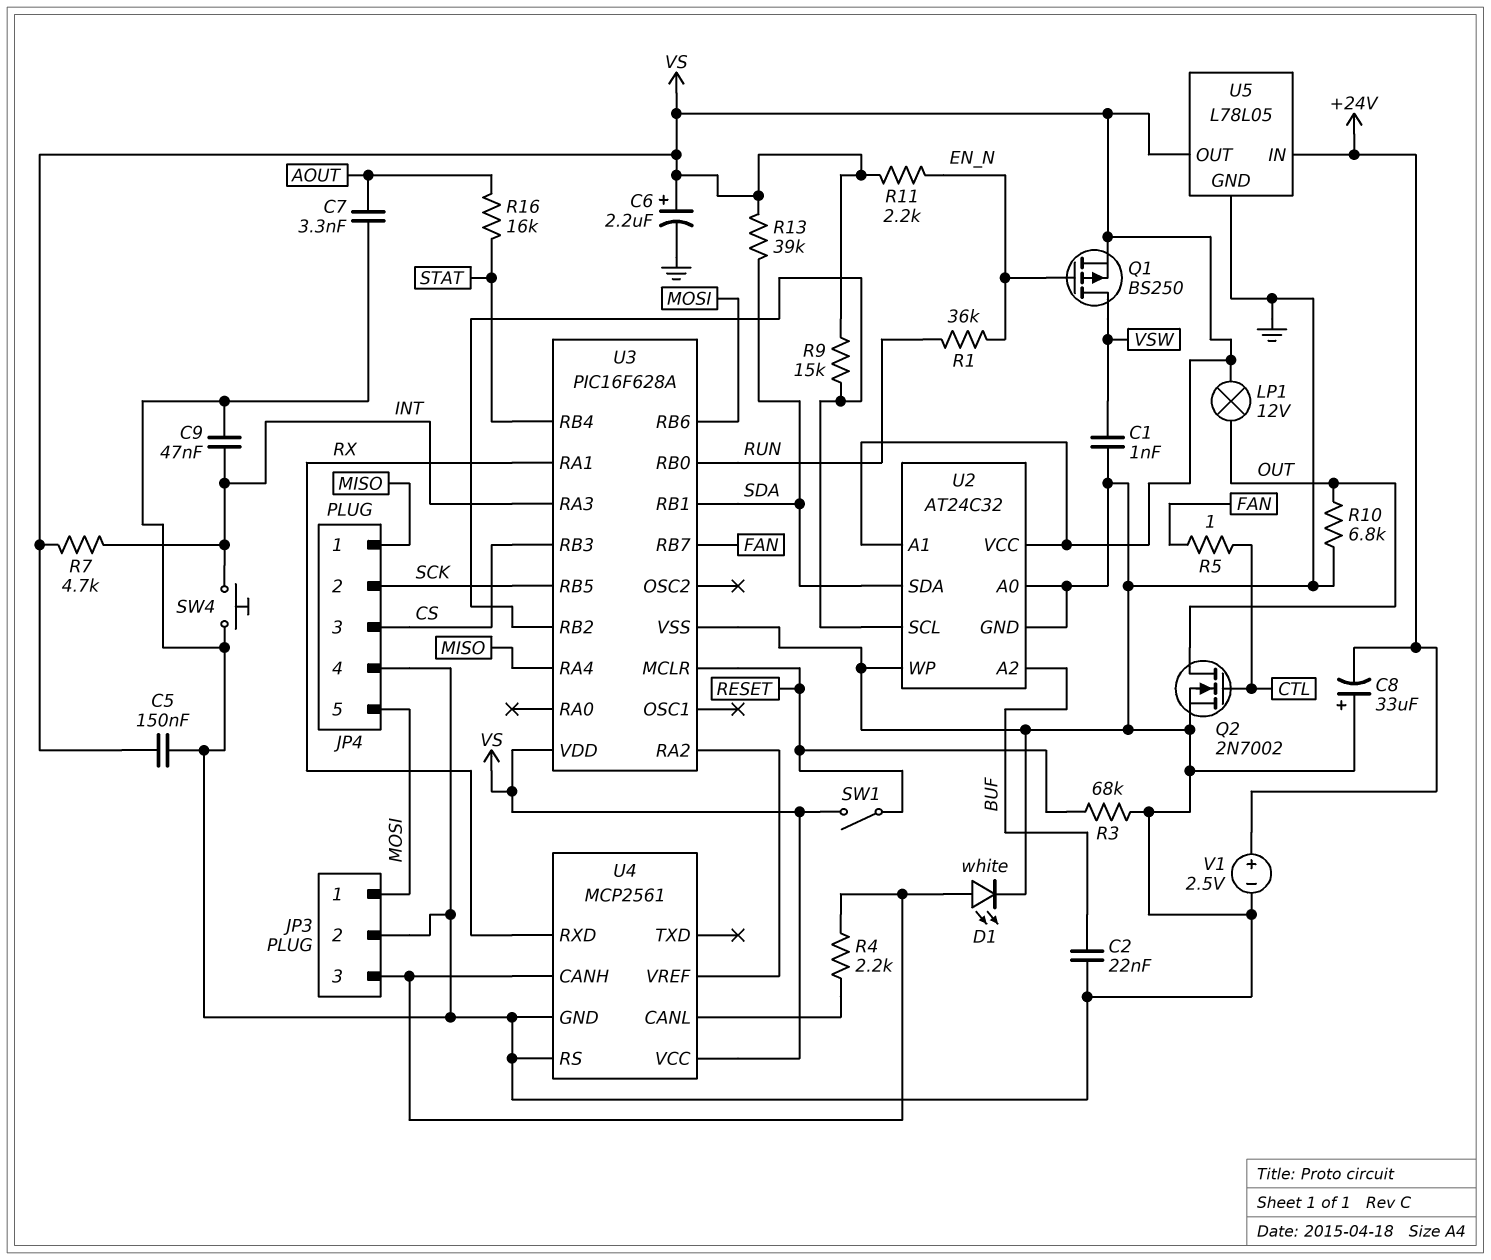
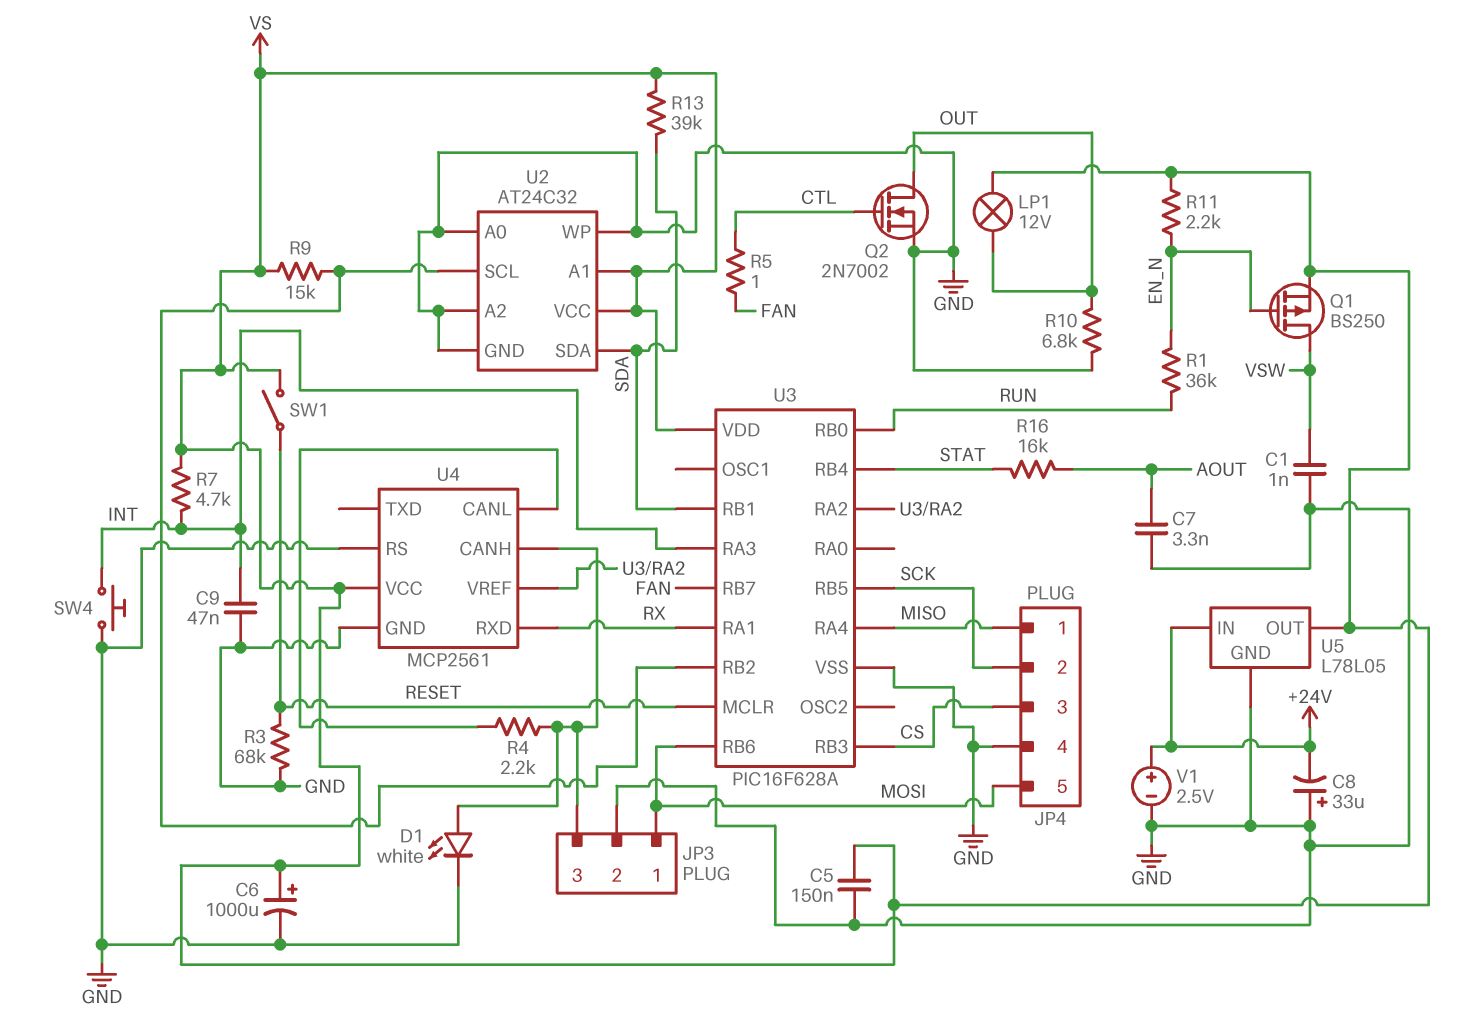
C2: 22nF (BUF, GND) -> none
C6: 2.2uF (plus VS, minus GND) -> 1000uF (plus VS, minus GND)
U2 pin A2: BUF -> GND

